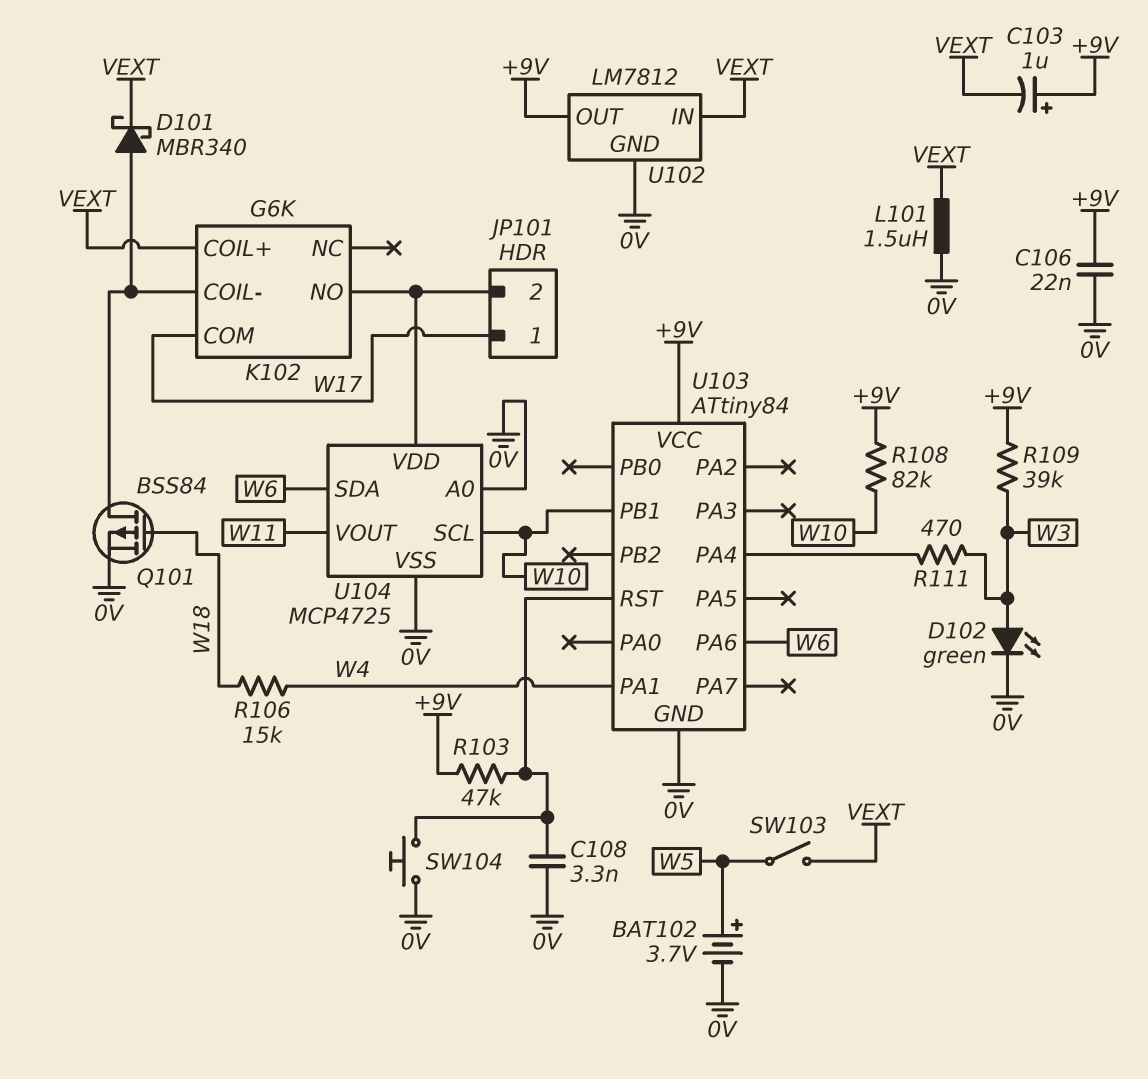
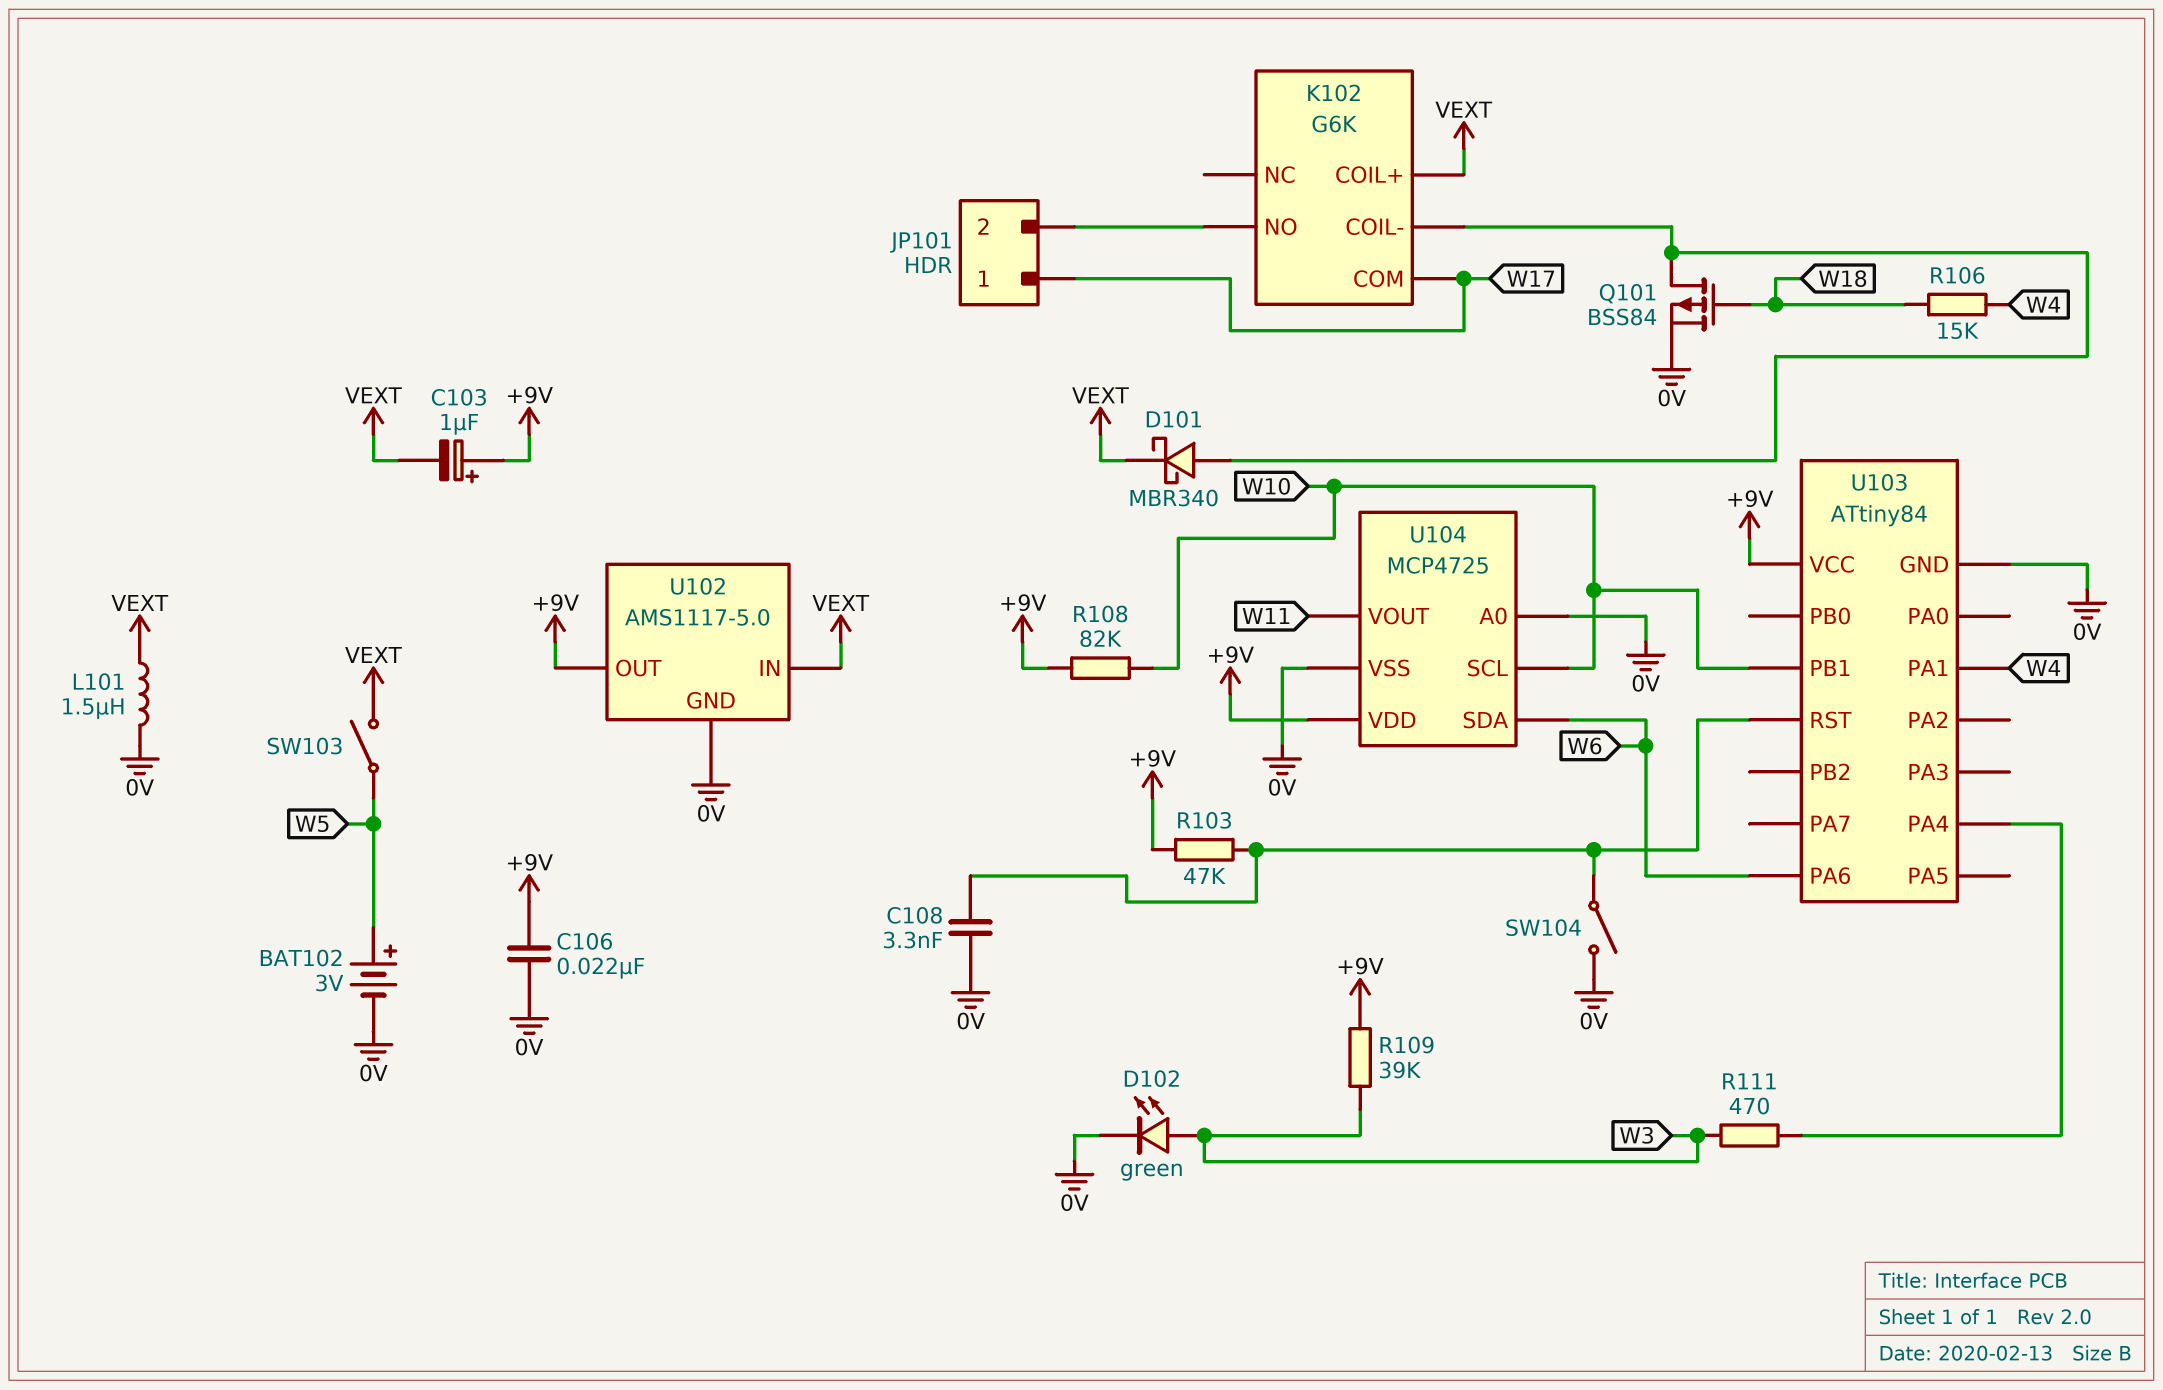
BAT102: 3.7V (plus W5, minus 0V) -> 3V (plus W5, minus 0V)
SW104: button (0V, U103/RST) -> switch (0V, U103/RST)
U102: LM7812 -> AMS1117-5.0
U104 pin VDD: JP101/2 -> +9V

